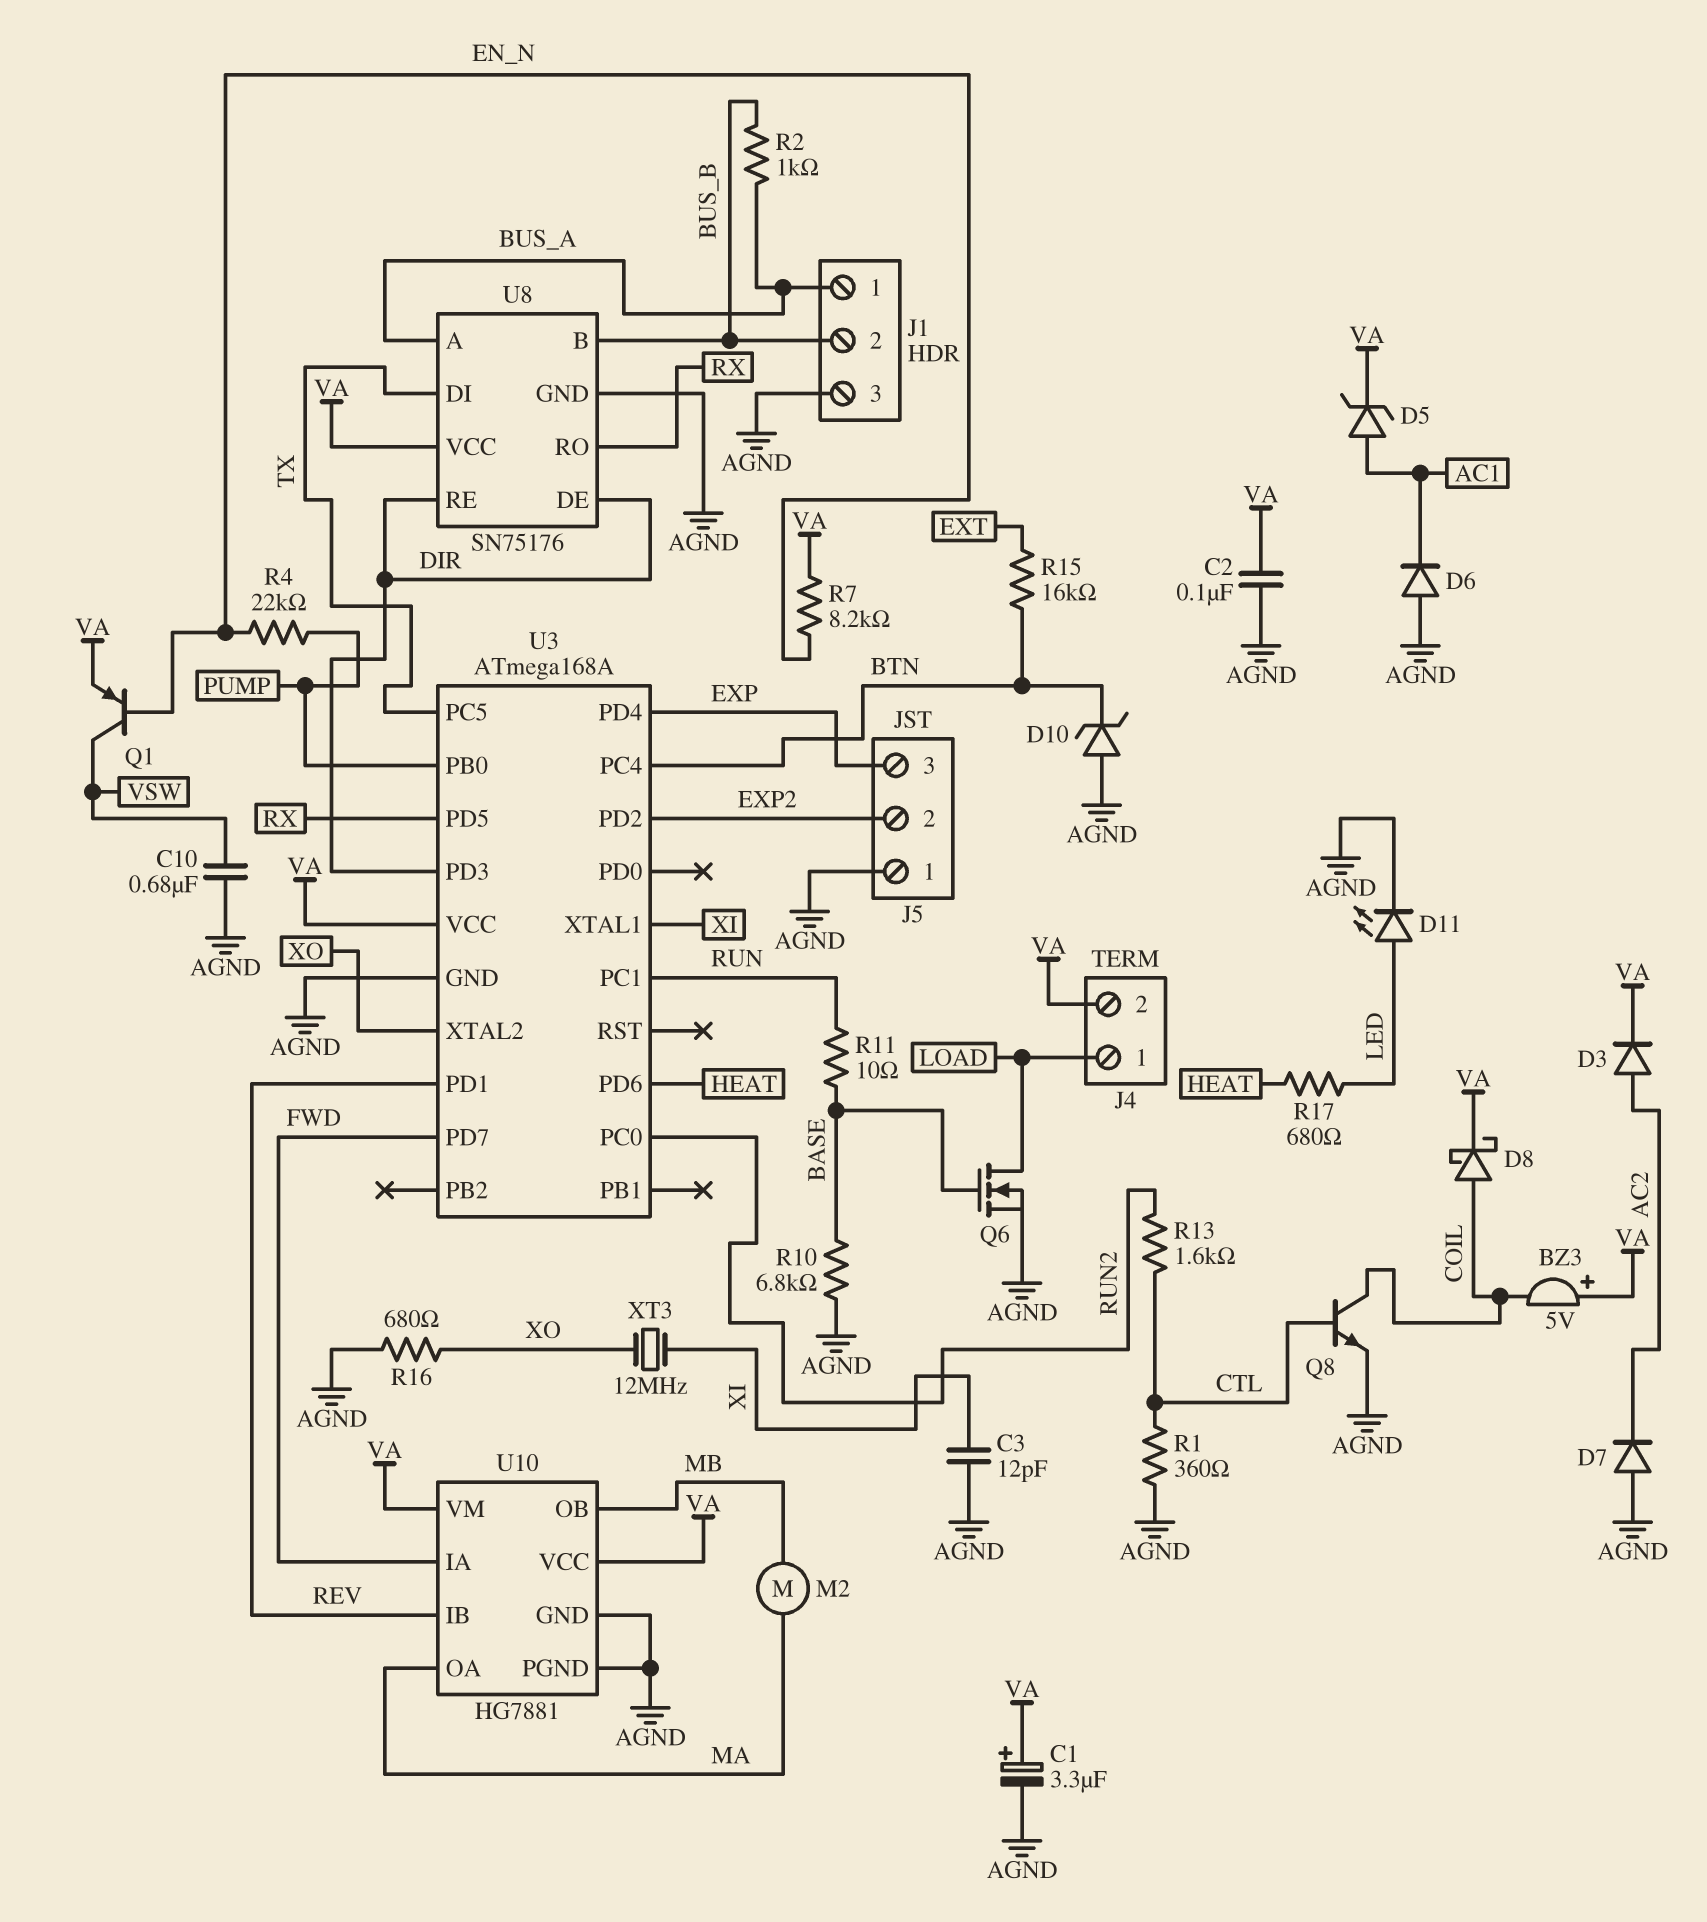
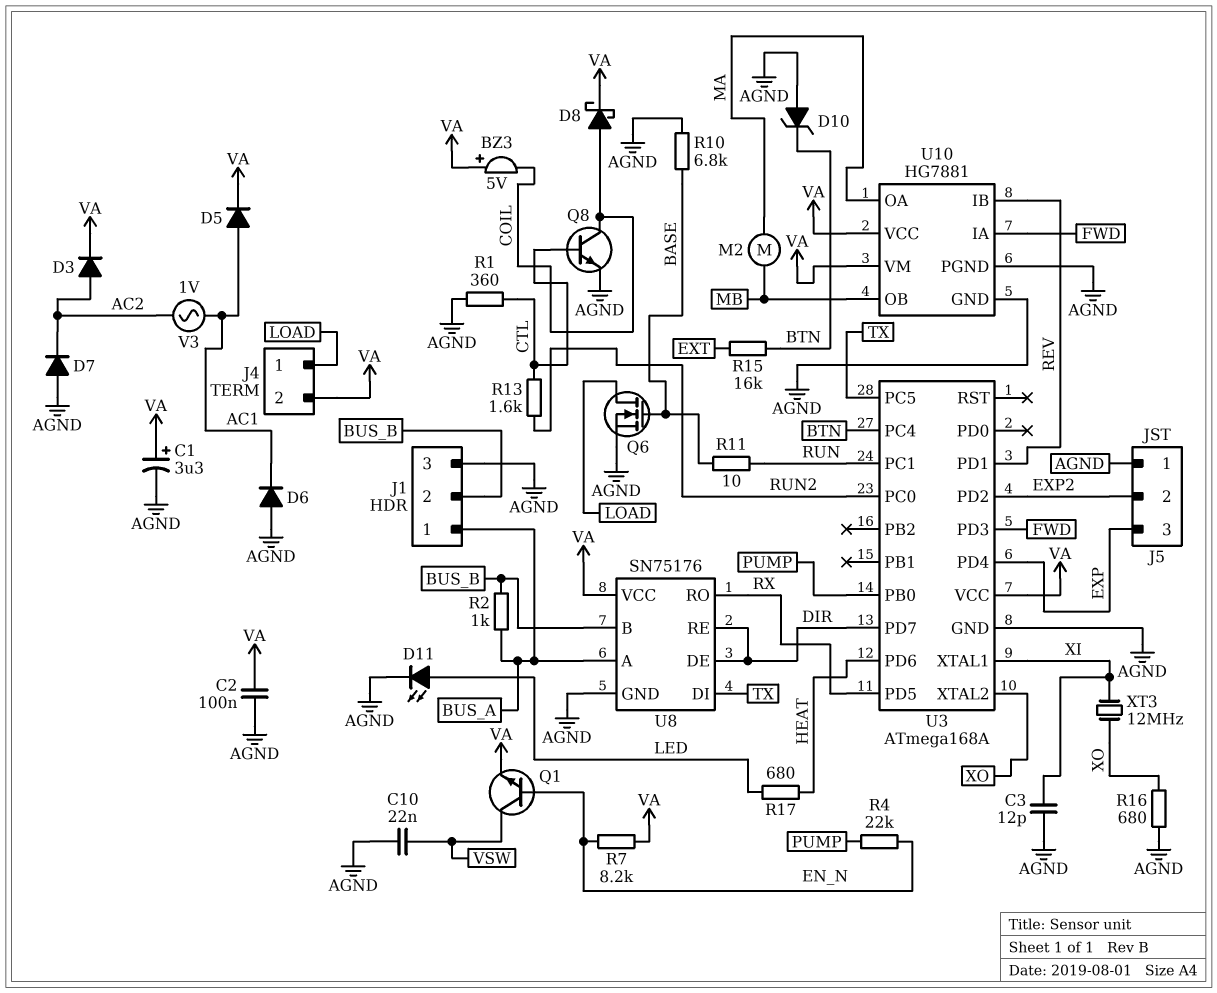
C10: 680nF (AGND, VSW) -> 22nF (AGND, VSW)
D5: zener (A AC1, K VA) -> diode (A AC1, K VA)
Q1: PNP (B EN_N, C VSW, E VA) -> NPN (B EN_N, C VSW, E VA)
U3 pin PD3: DIR -> FWD
U3 pin PD7: FWD -> DIR
V3: none -> AC 1V (AC1, AC2)

